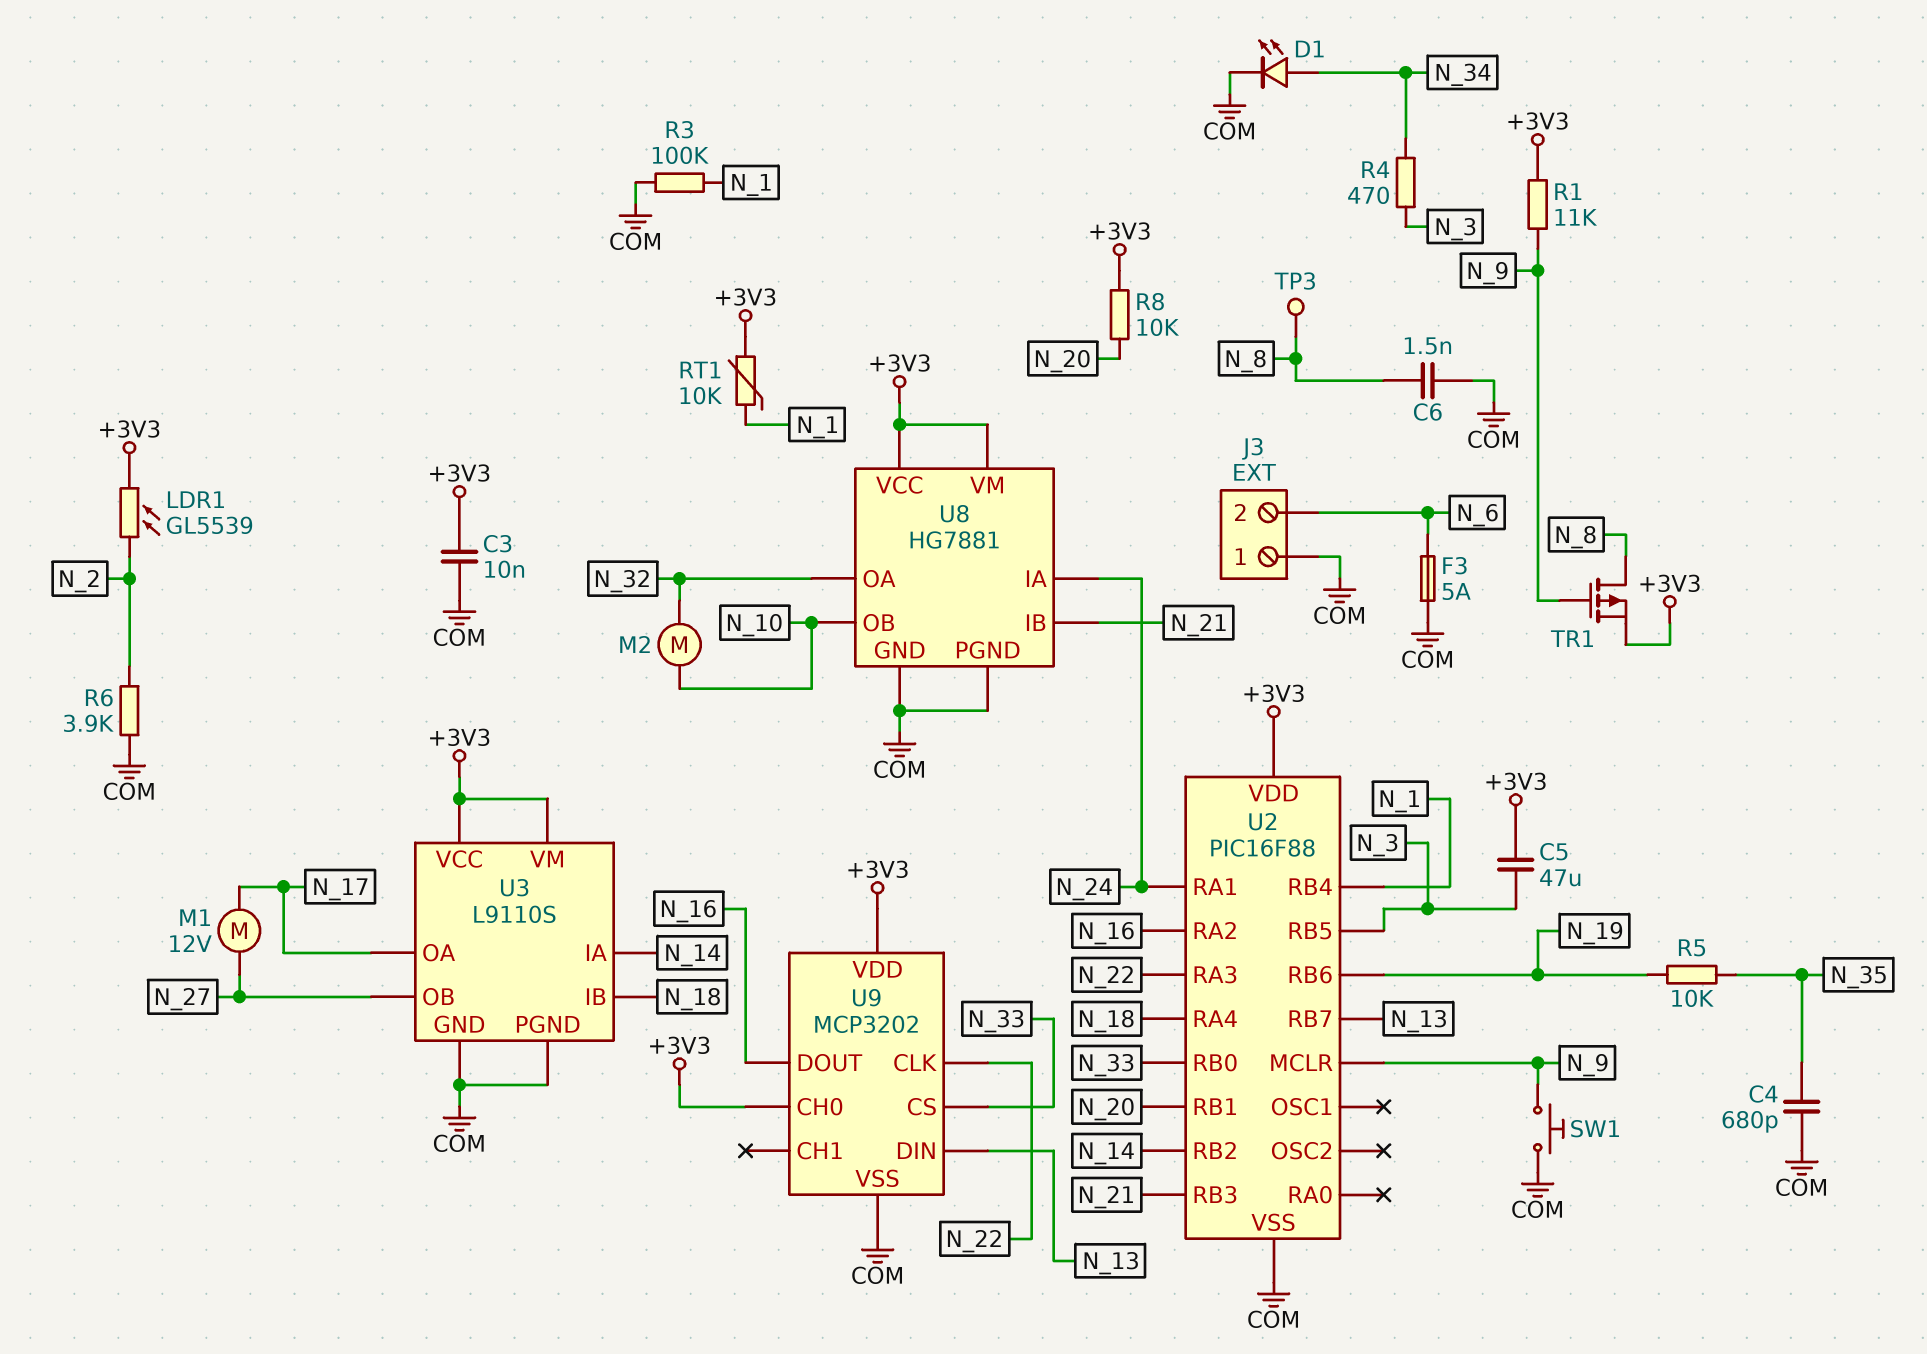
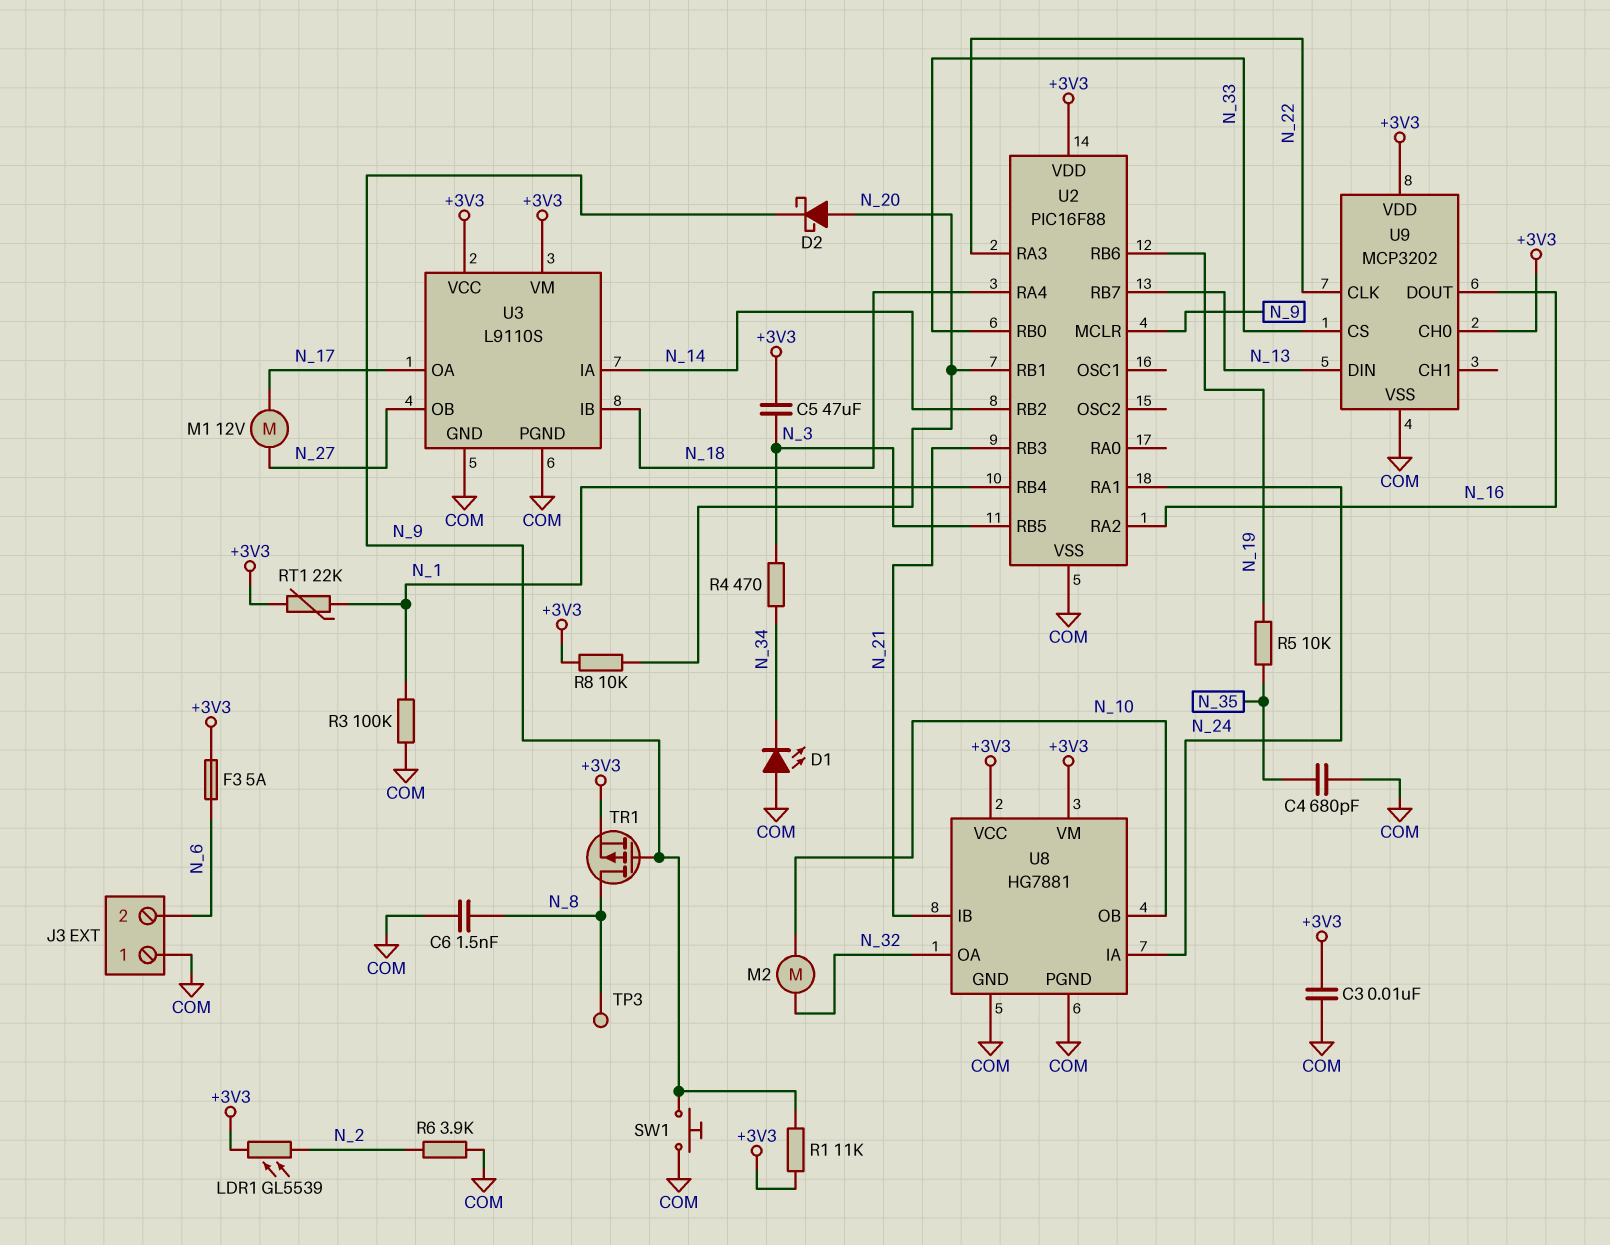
D1: LED (A N_34, K COM) -> LED (A COM, K N_34)
D2: none -> schottky (A N_20, K N_9)
F3: 5A (COM, N_6) -> 5A (+3V3, N_6)
RT1: 10k (+3V3, N_1) -> 22k (+3V3, N_1)

